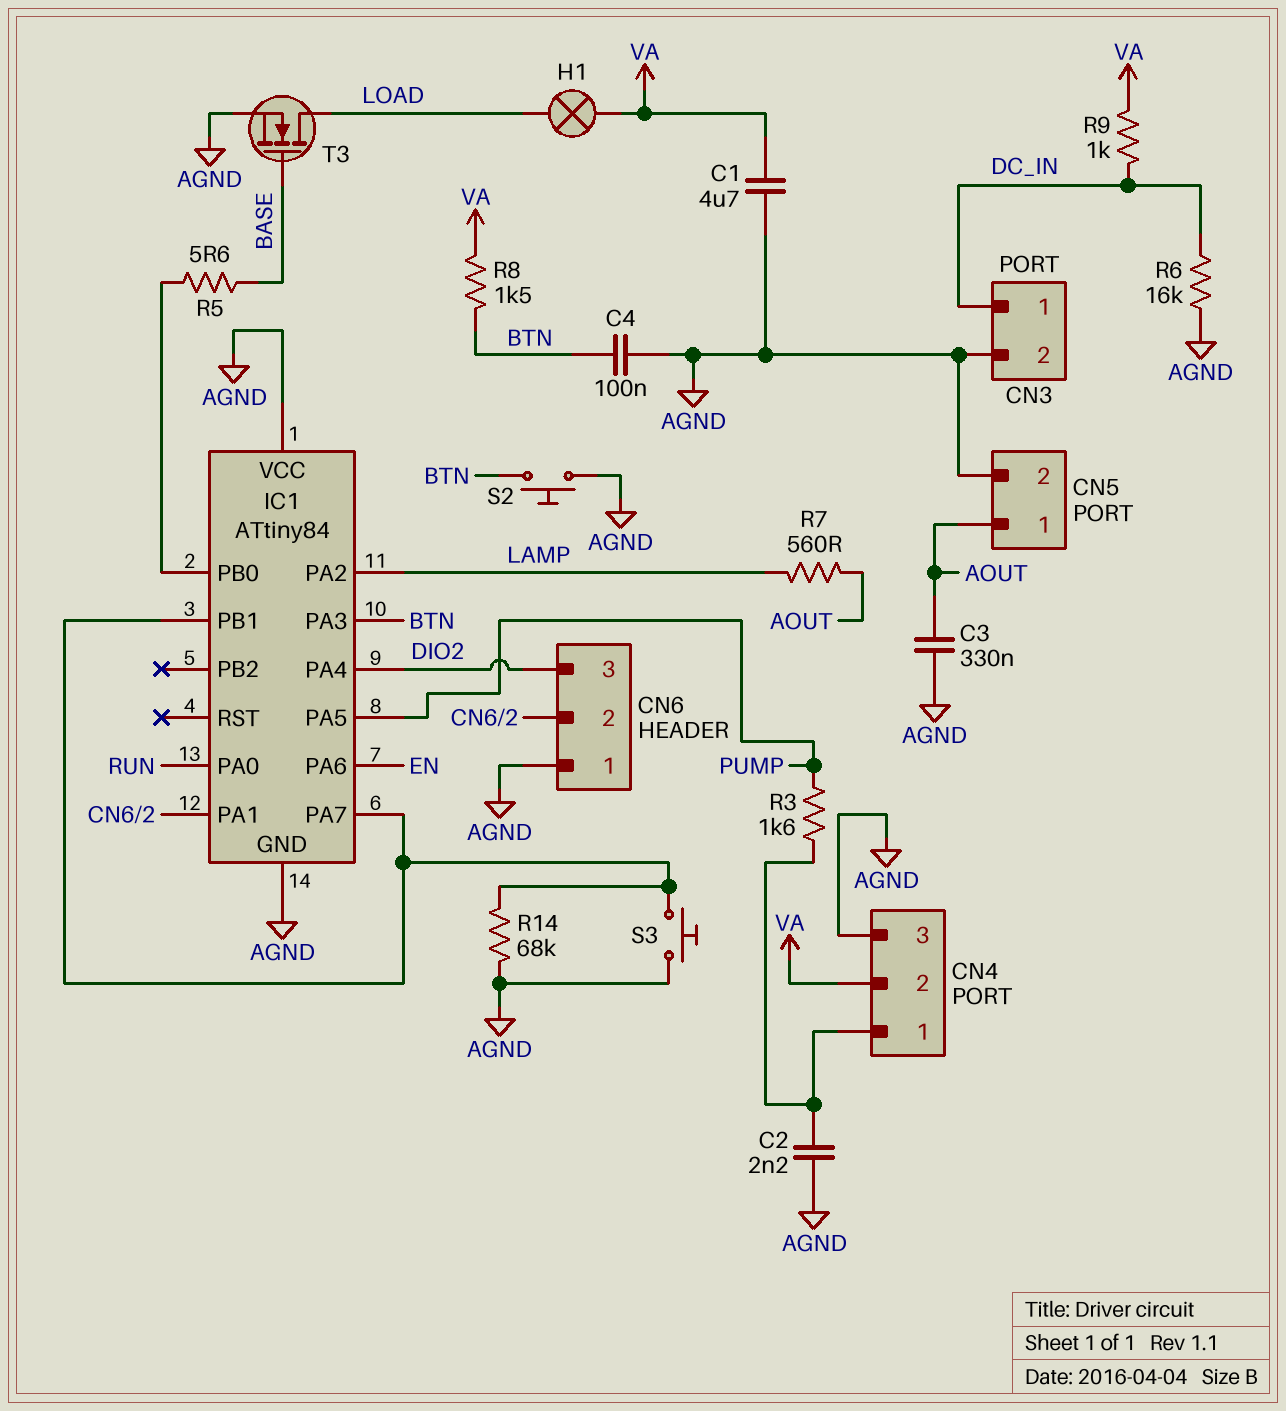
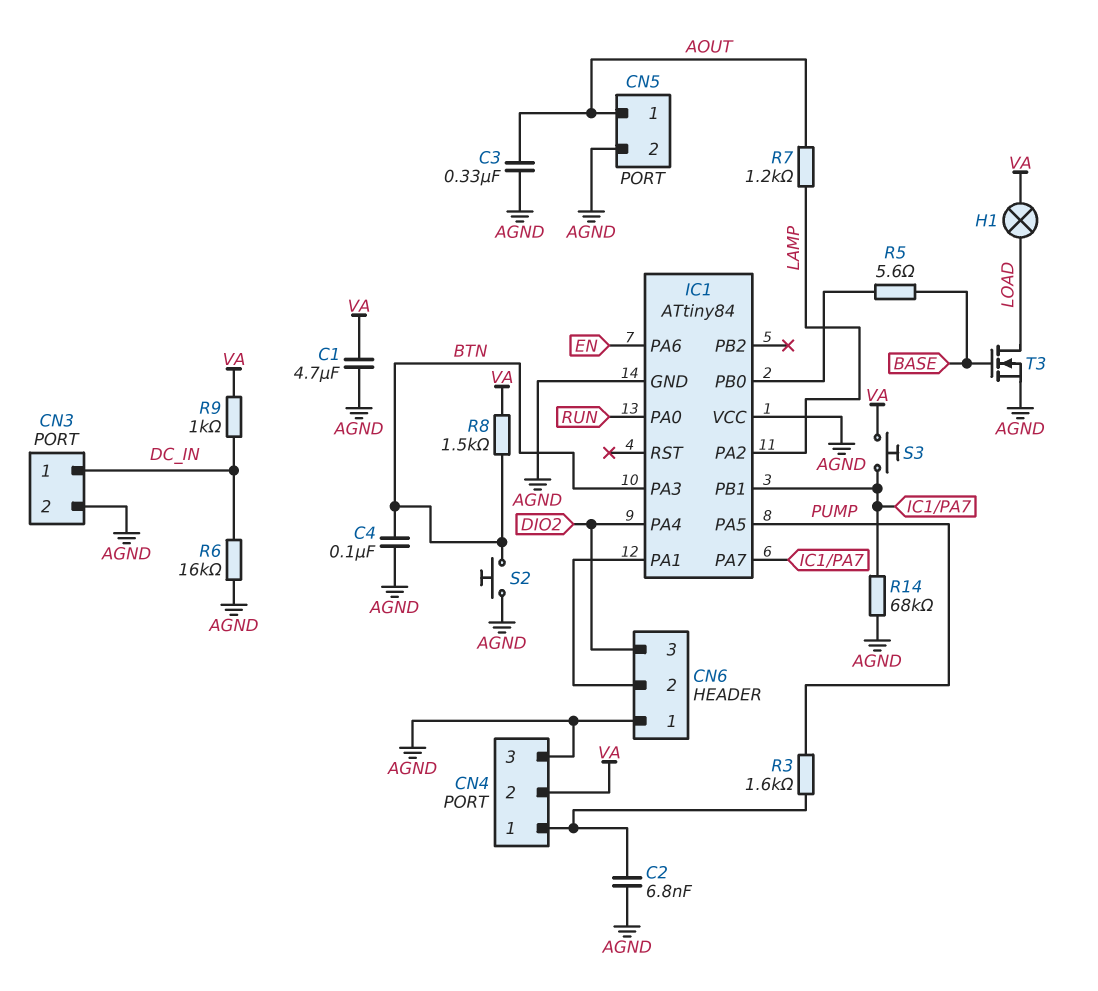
C2: 2.2nF (AGND, CN4/1) -> 6.8nF (AGND, CN4/1)
R7: 560 (AOUT, LAMP) -> 1.2k (AOUT, LAMP)
S3: button (AGND, IC1/PA7) -> button (IC1/PA7, VA)

